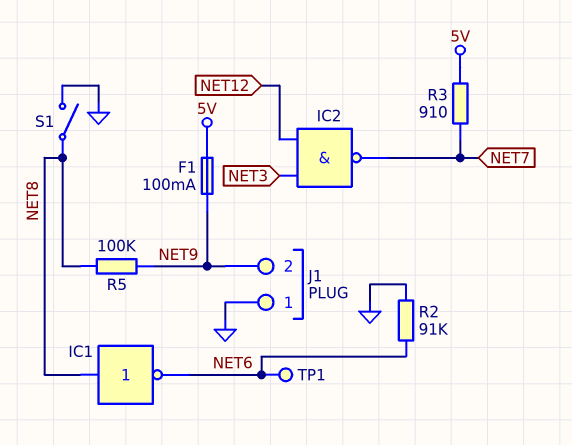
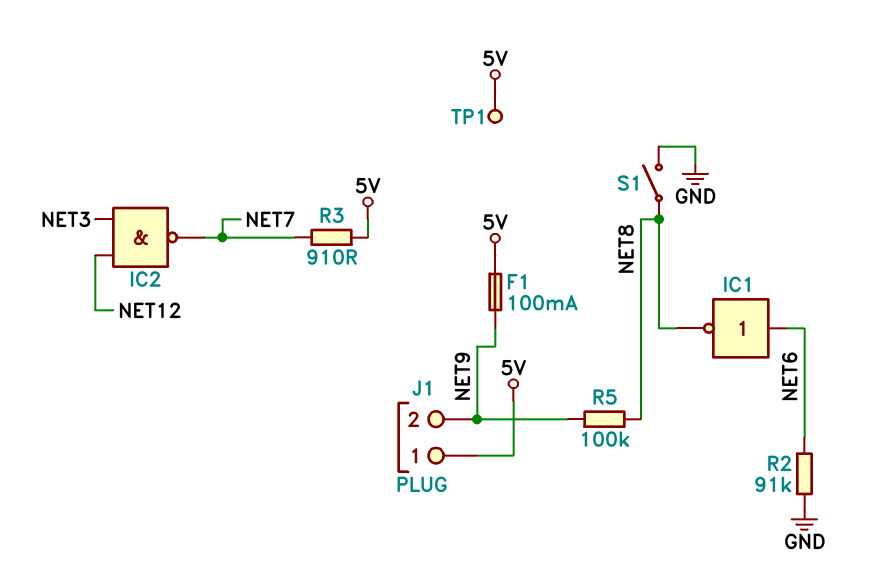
IC1: NOT (in NET8, out NET6) -> NOT (in NET6, out NET8)
J1 pin 1: GND -> 5V
TP1: test point (NET6) -> test point (5V)

